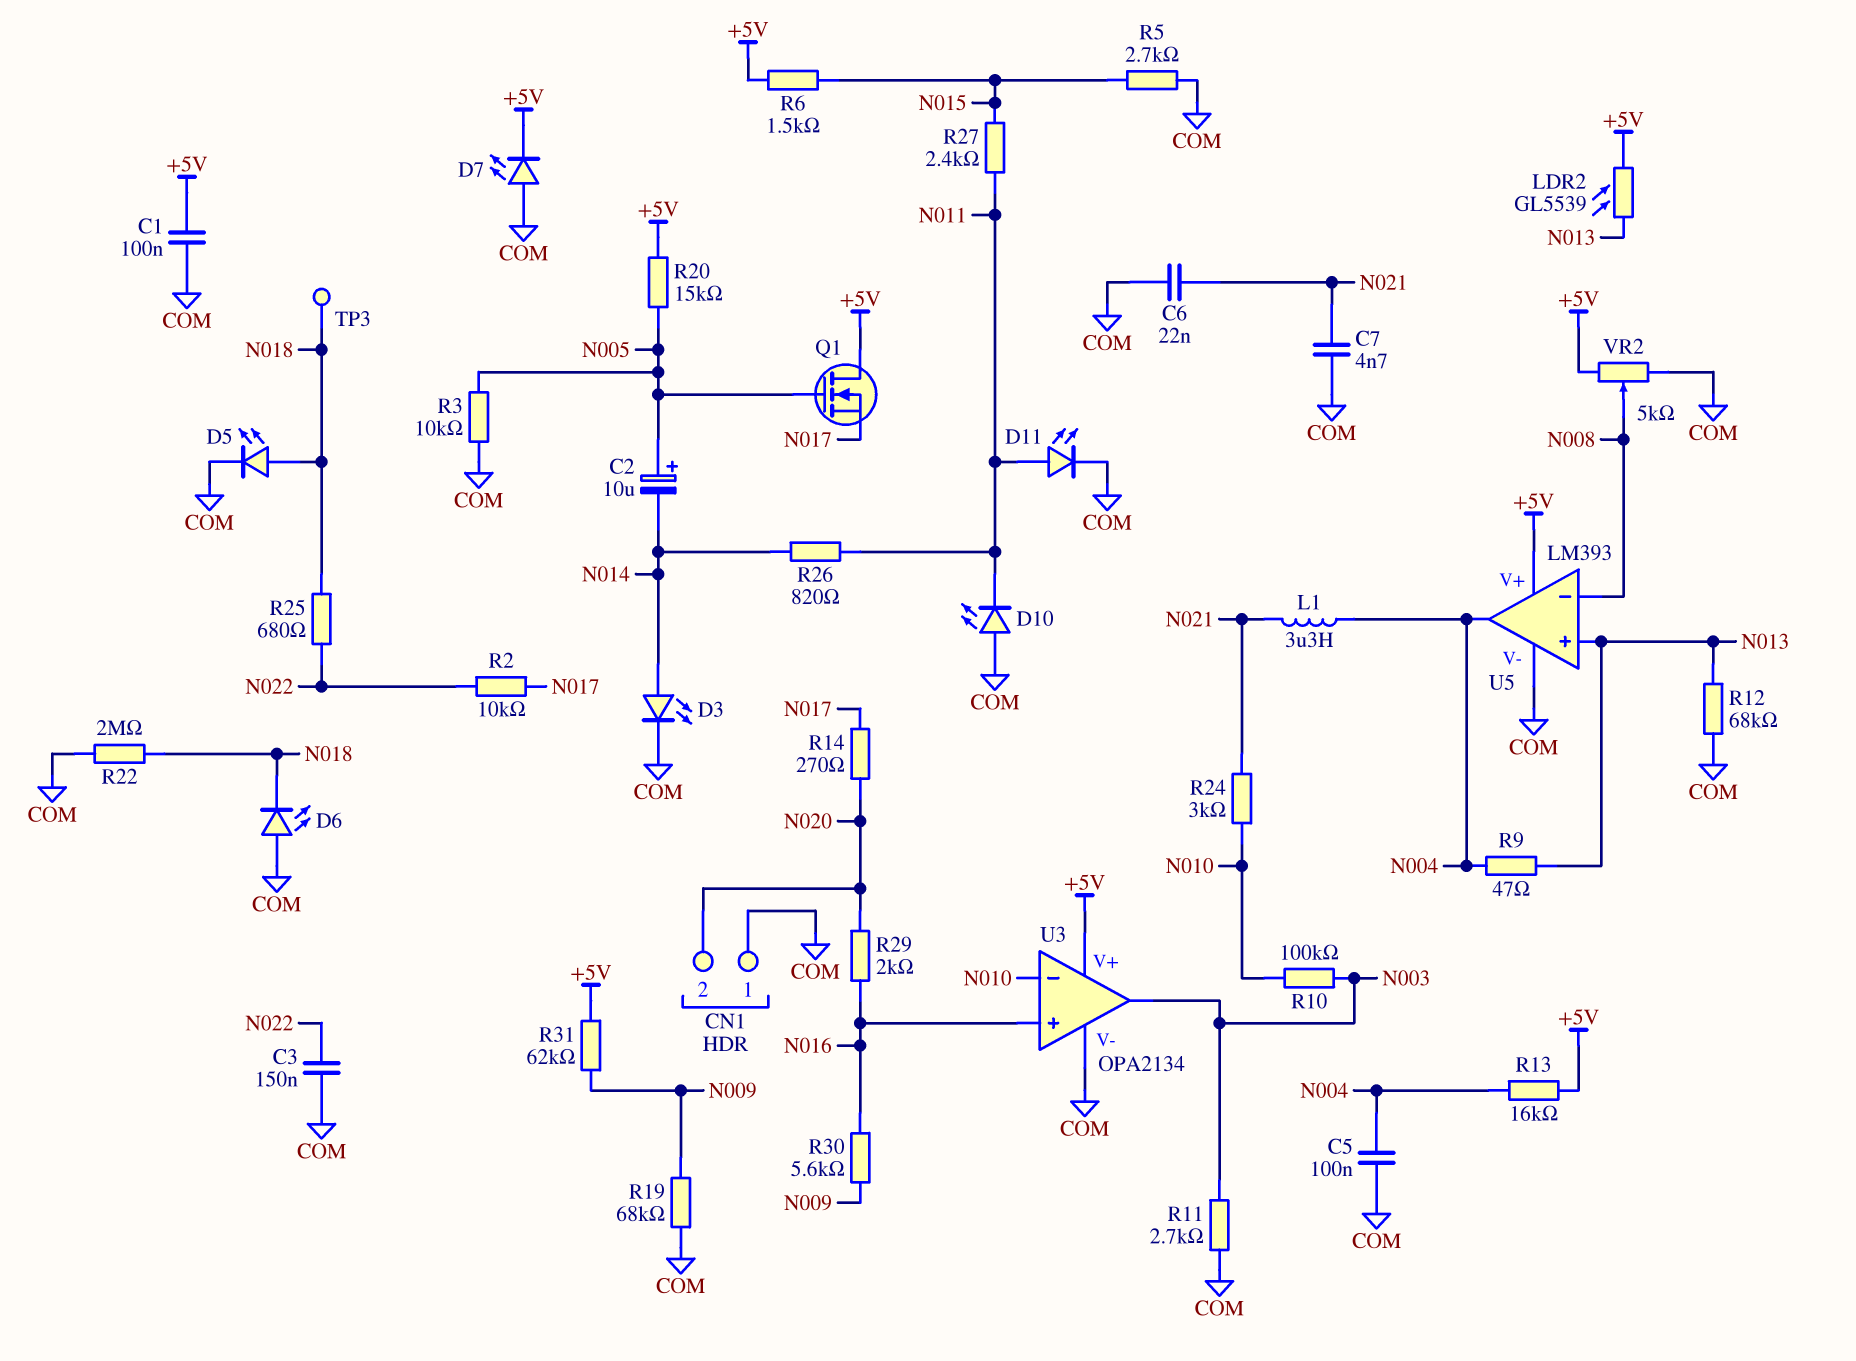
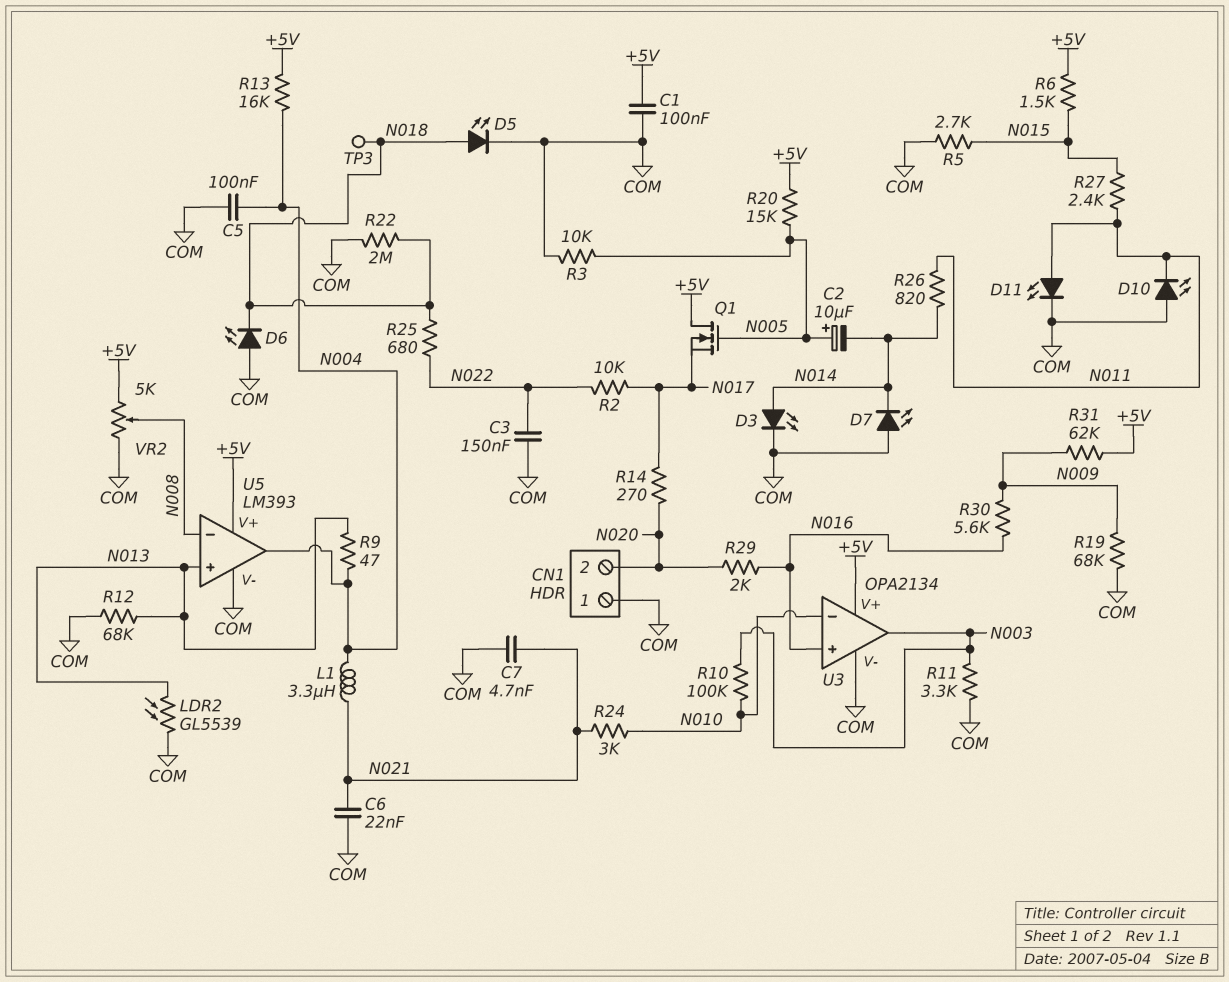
D7: LED (A COM, K +5V) -> LED (A COM, K N014)
LDR2: GL5539 (+5V, N013) -> GL5539 (COM, N013)
R11: 2.7k (COM, N003) -> 3.3k (COM, N003)

